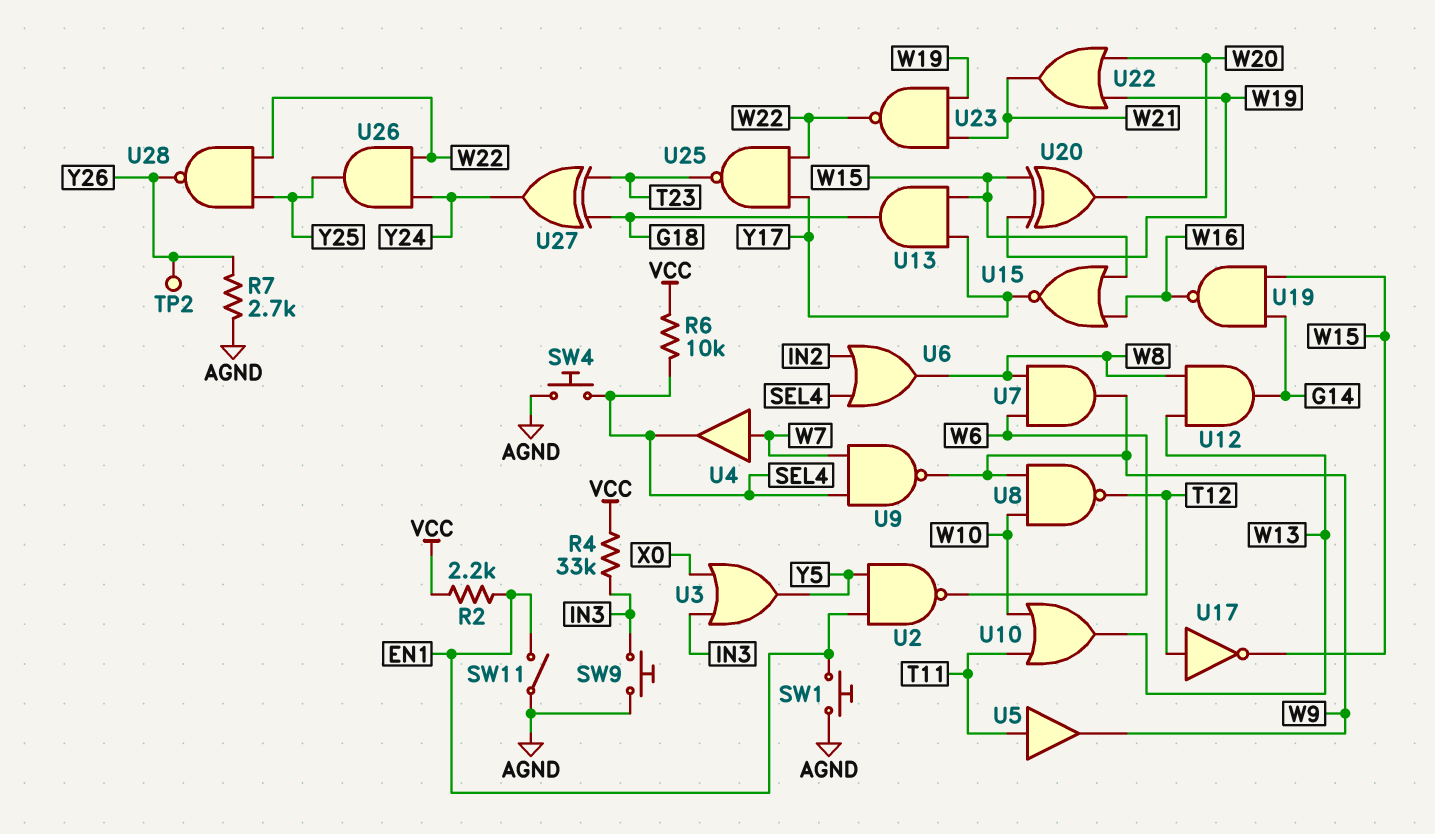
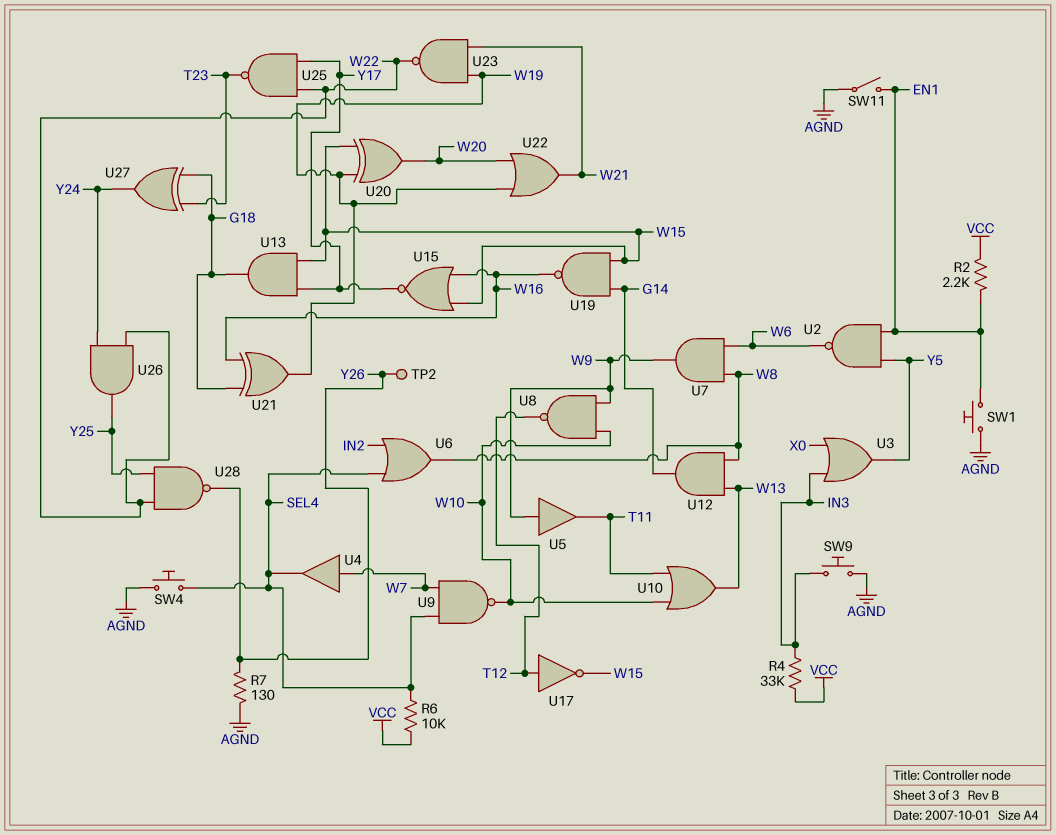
R7: 2.7k (AGND, Y26) -> 130 (AGND, Y26)
U5: buffer (in T11, out W9) -> buffer (in W9, out T11)
U9: NAND (in SEL4, in W7, out W9) -> NAND (in SEL4, in W7, out W10)
U21: none -> XOR (in G18, in W16, out W19)

